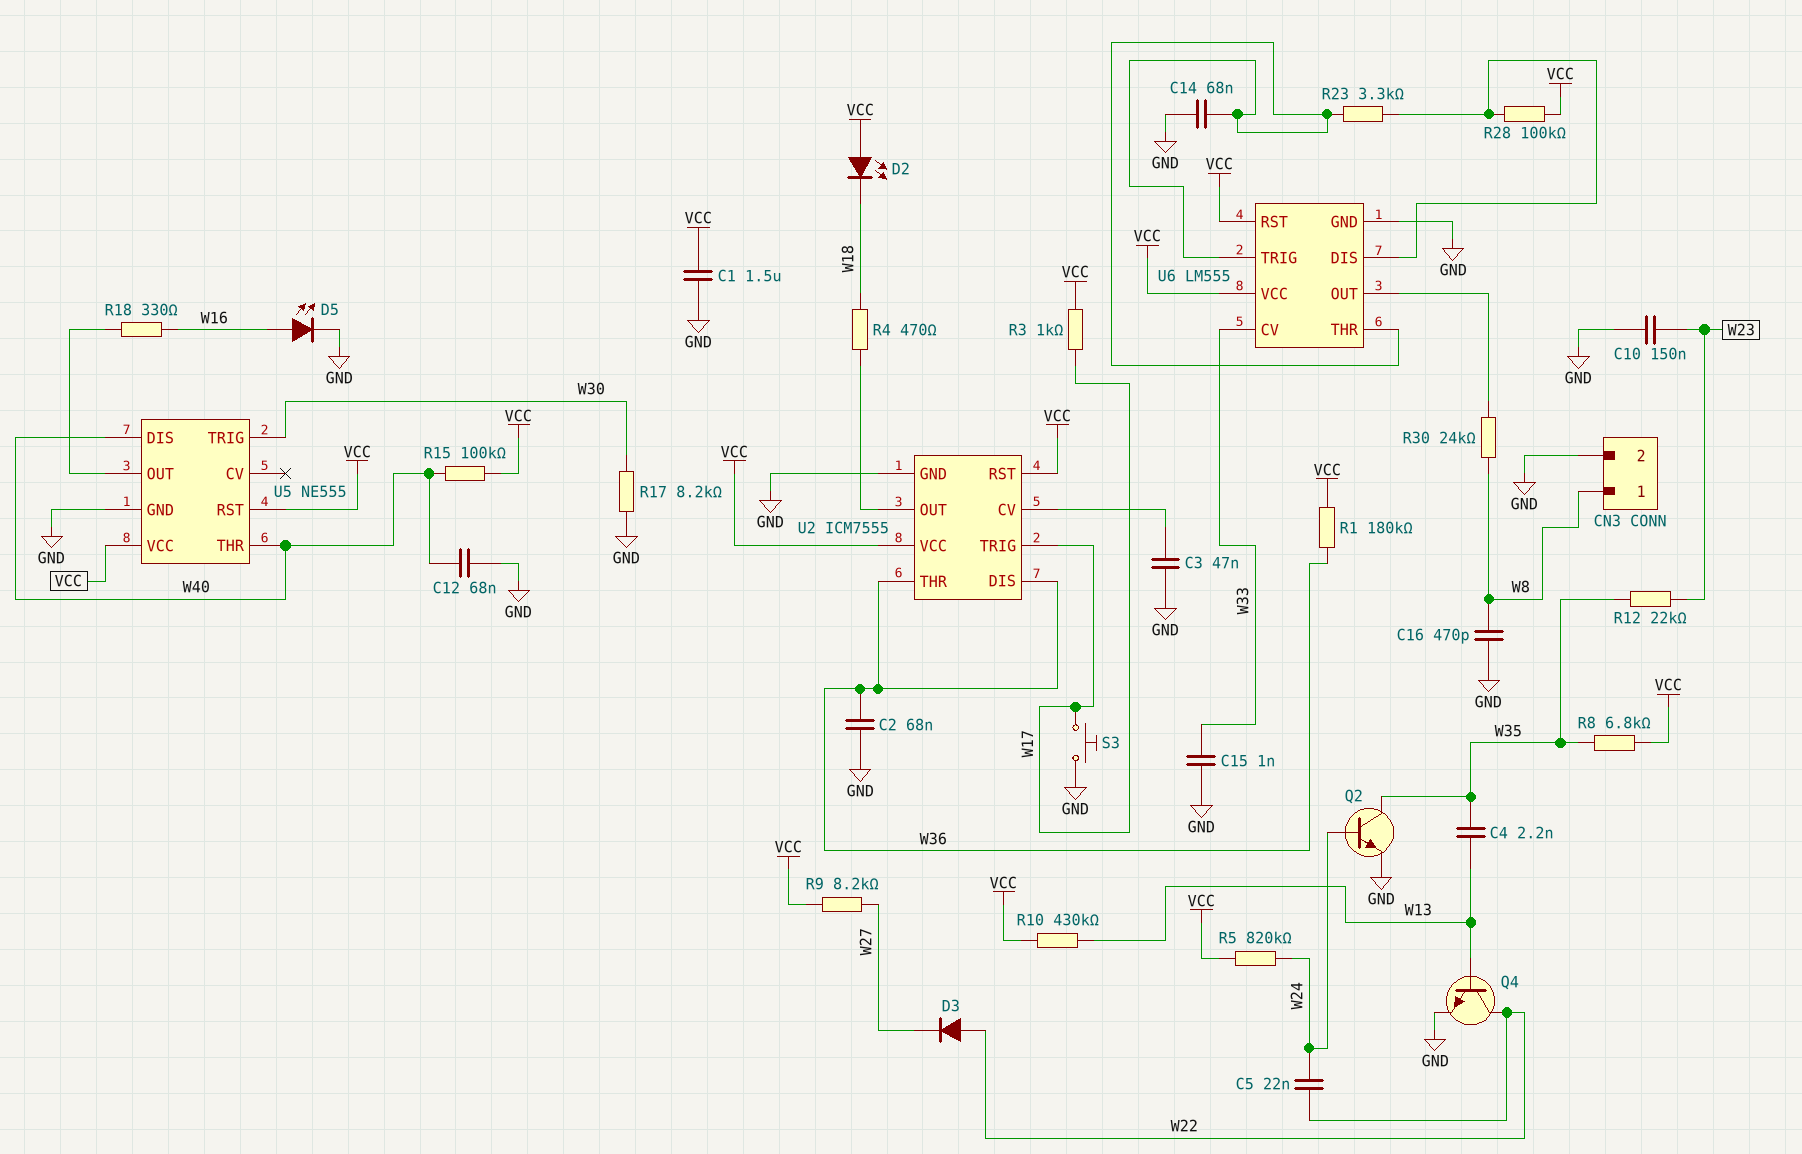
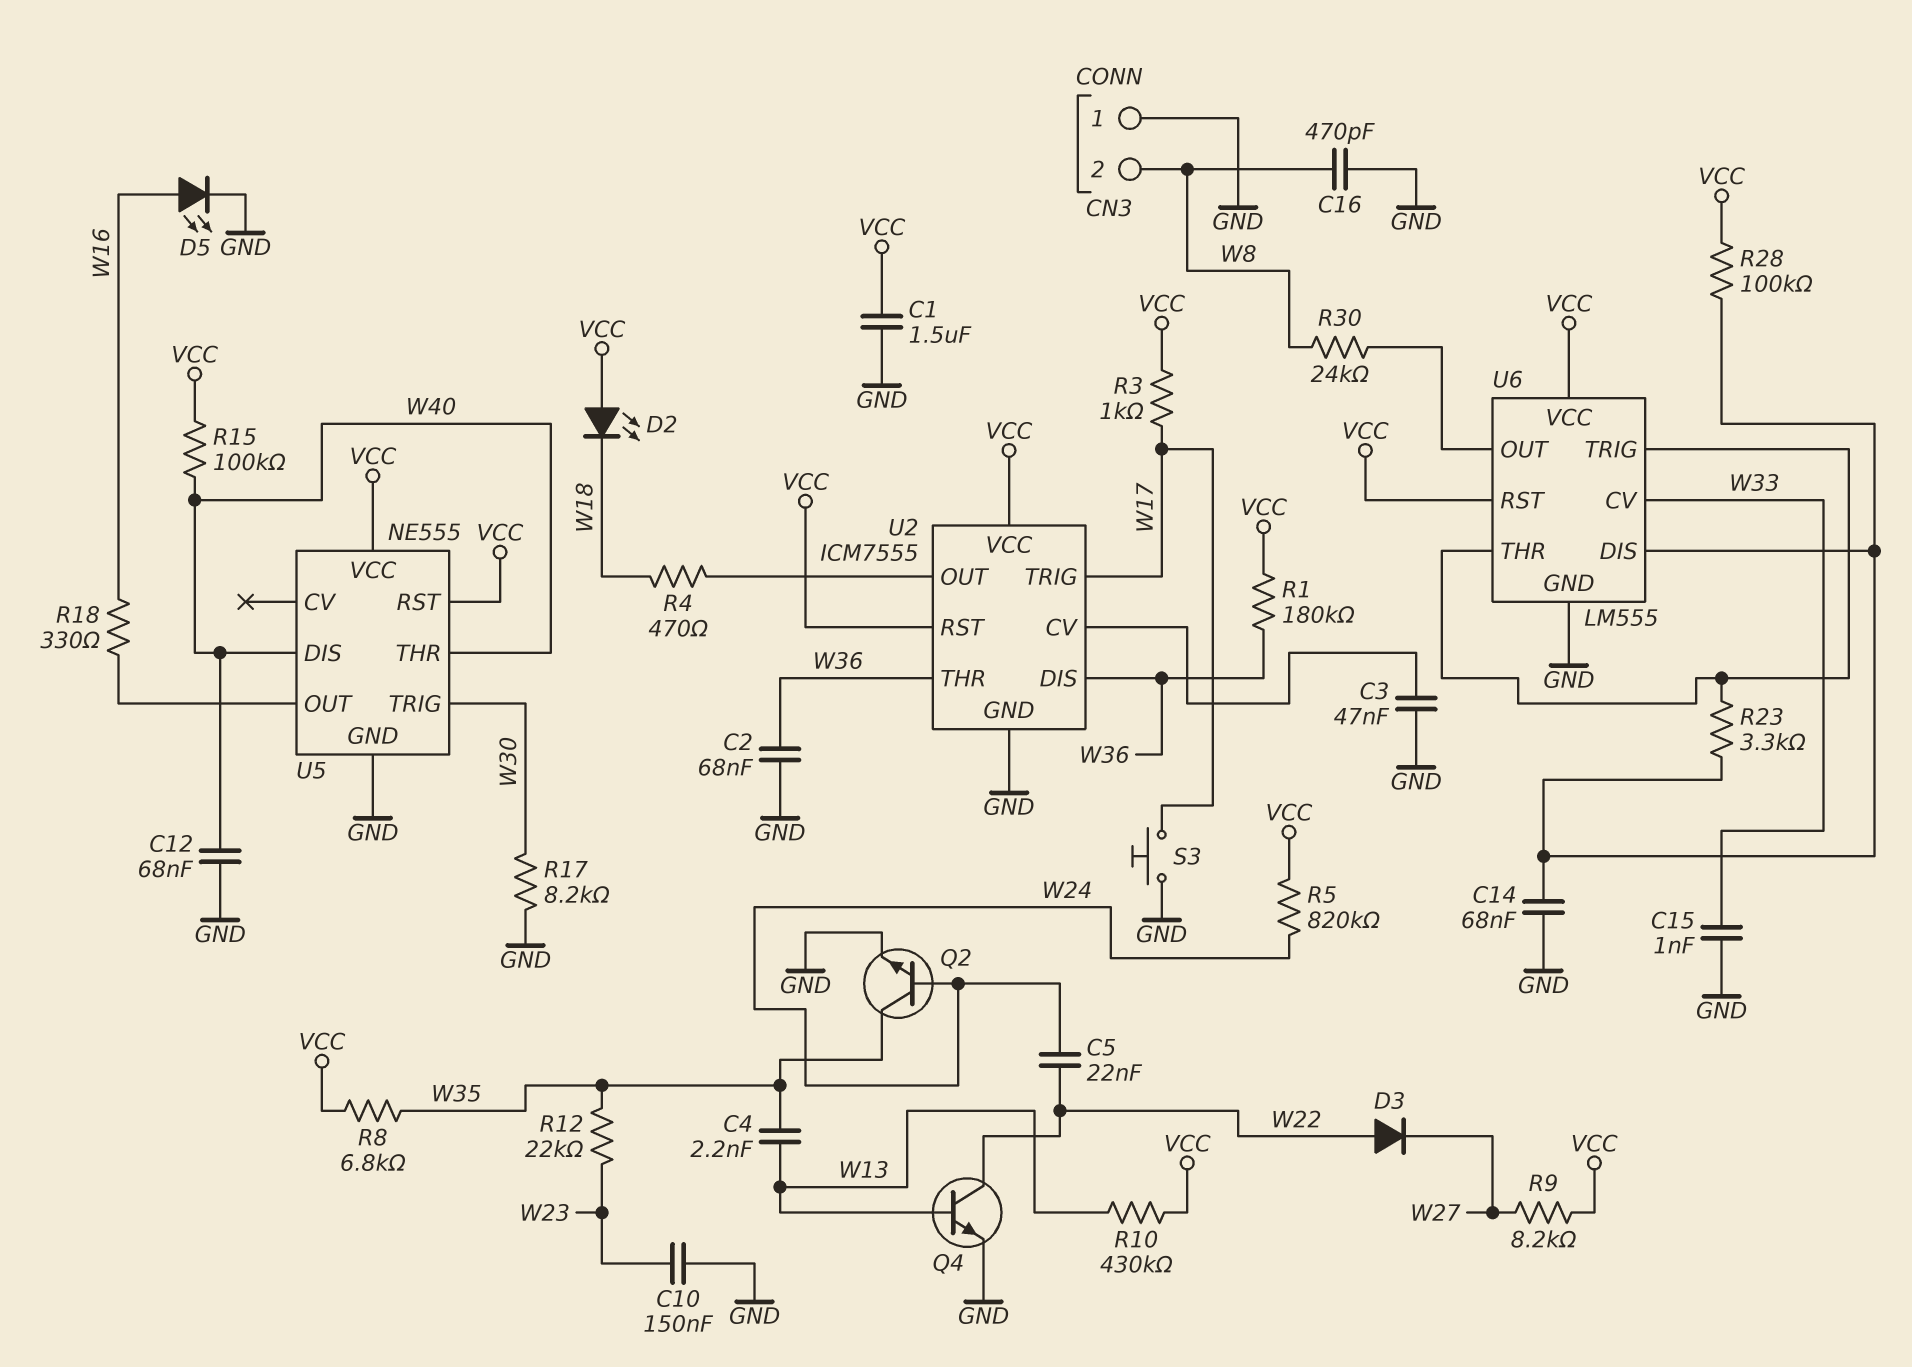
C14: 68nF (GND, U6/THR) -> 68nF (GND, U6/DIS)
CN3 pin 1: W8 -> GND
CN3 pin 2: GND -> W8

